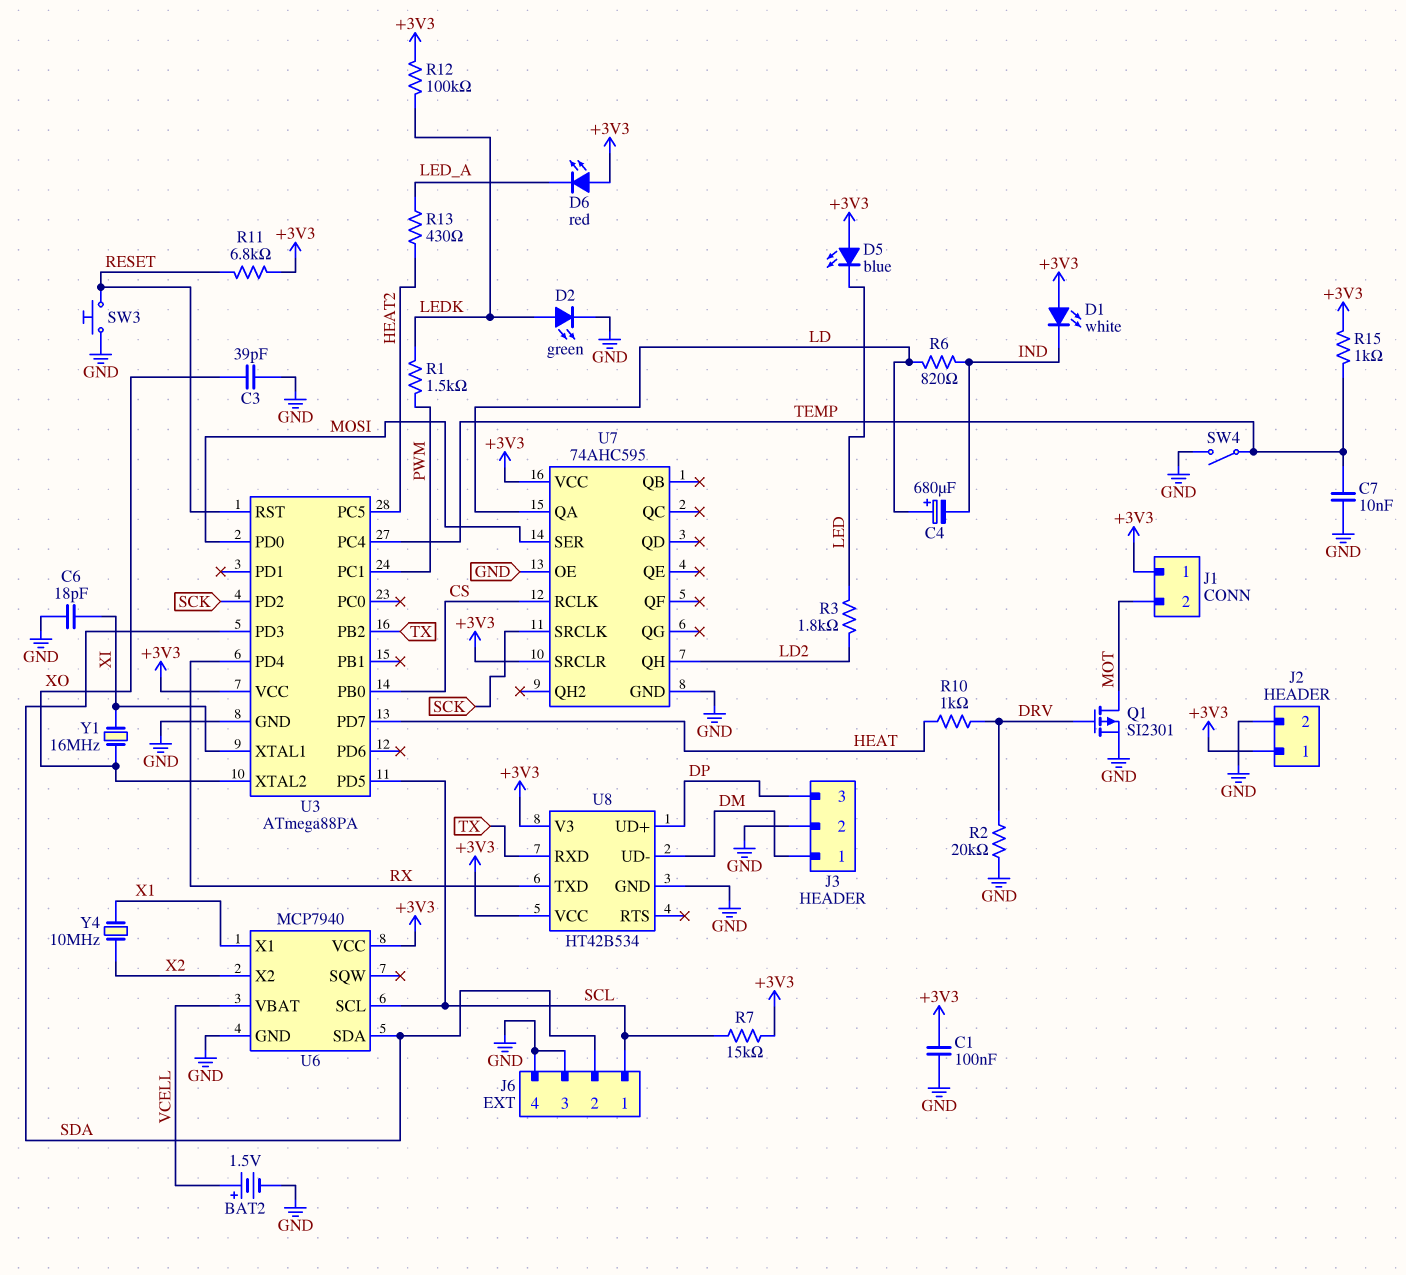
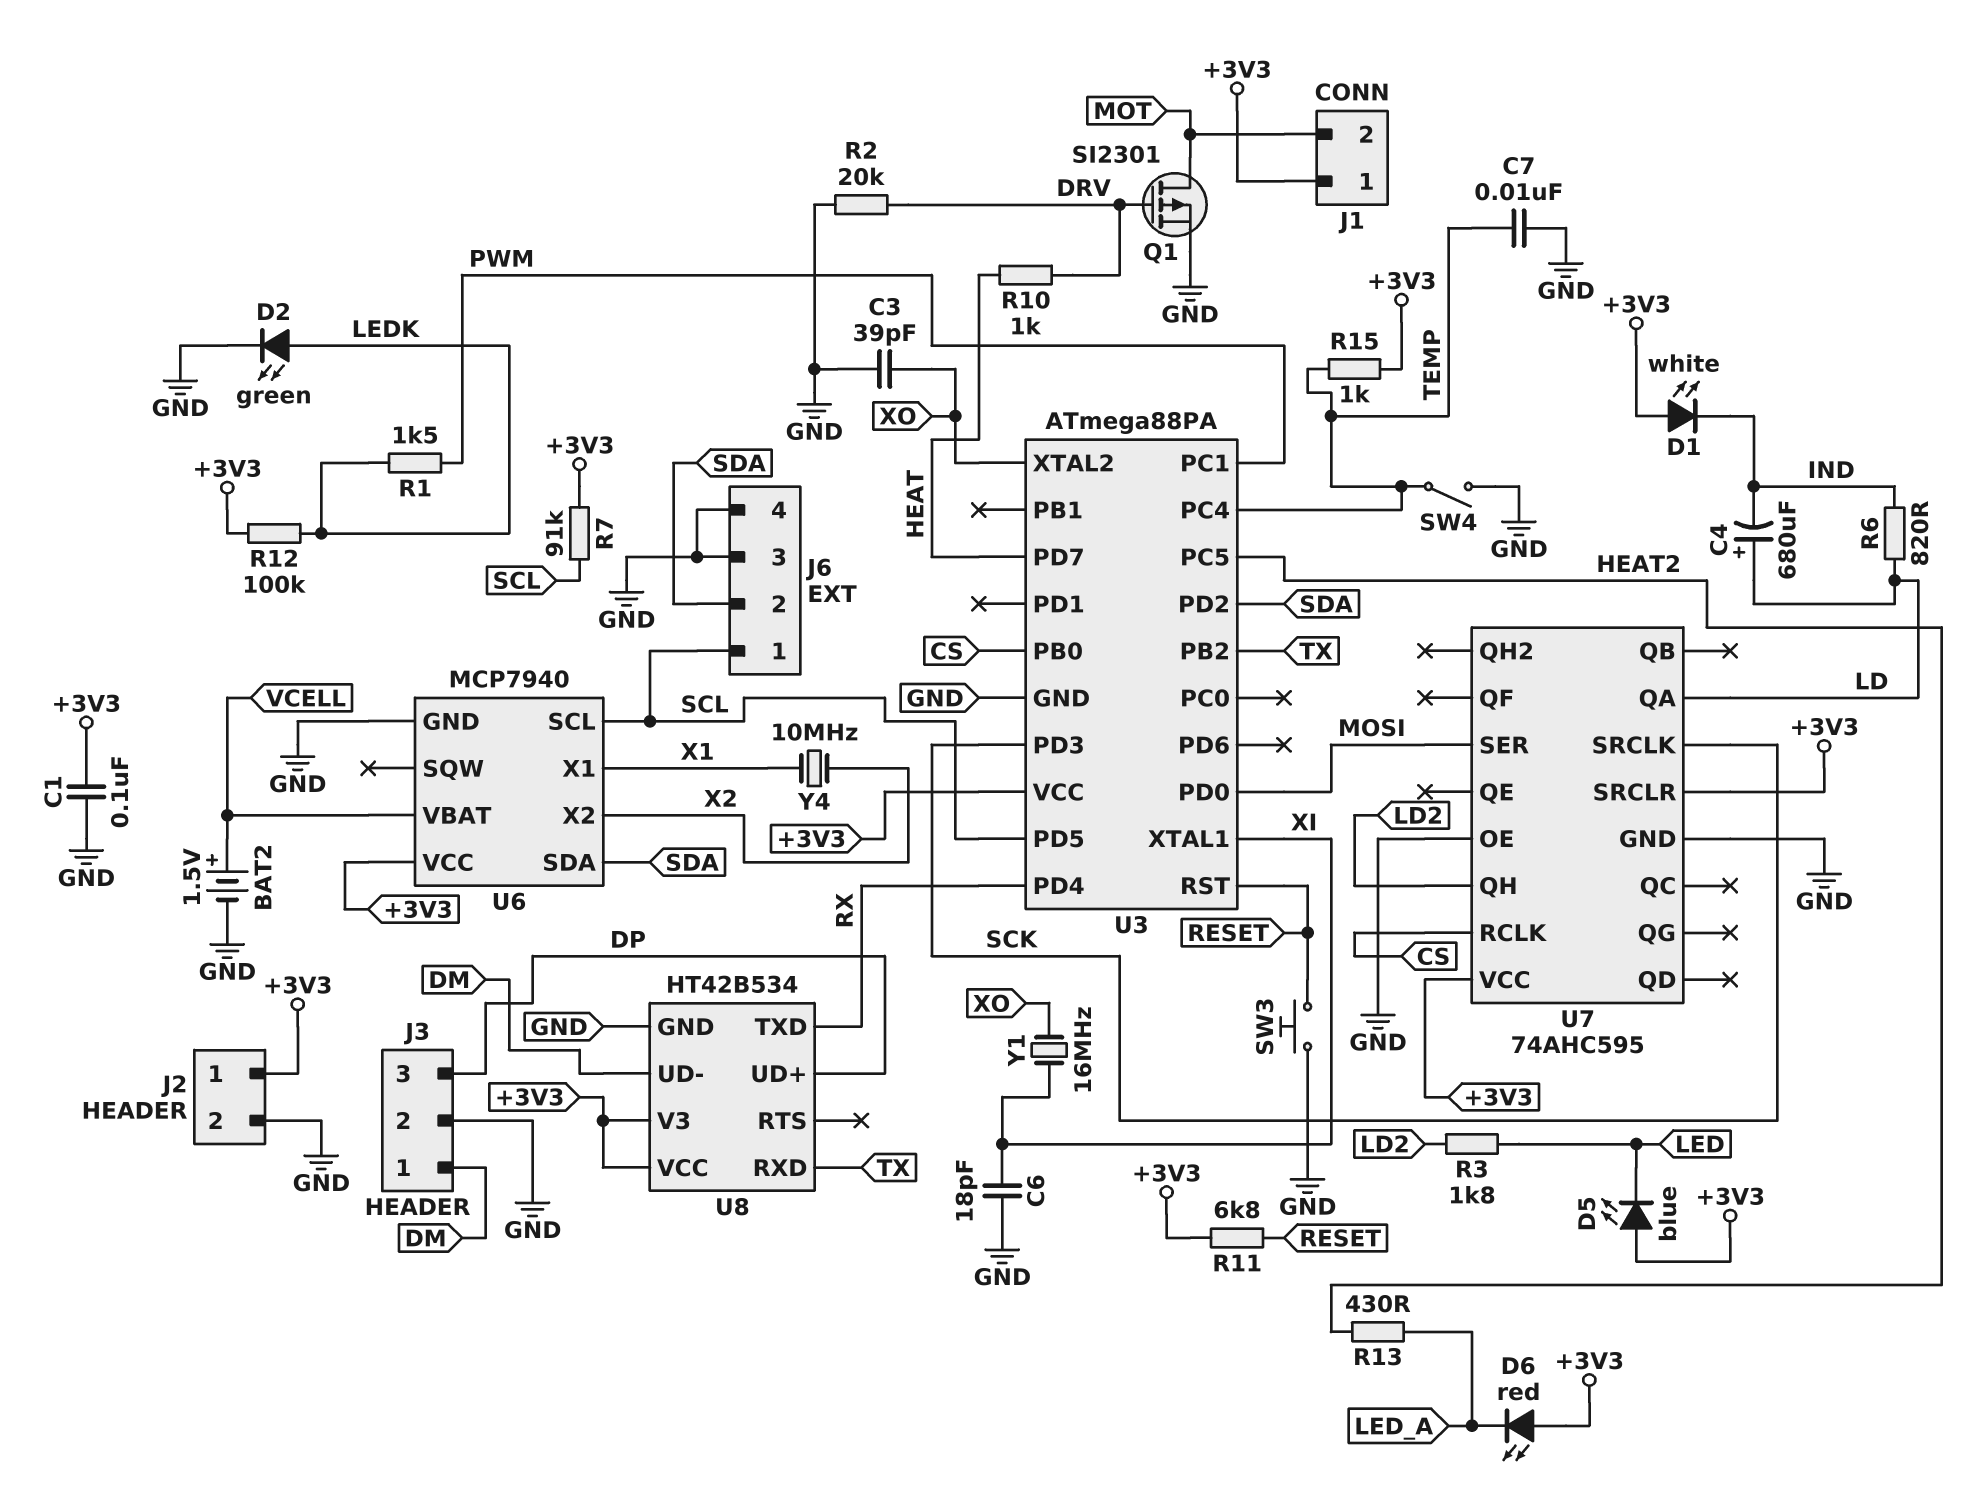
R7: 15k (+3V3, SCL) -> 91k (+3V3, SCL)
U3 pin PD2: SCK -> SDA
U3 pin PD3: SDA -> SCK

